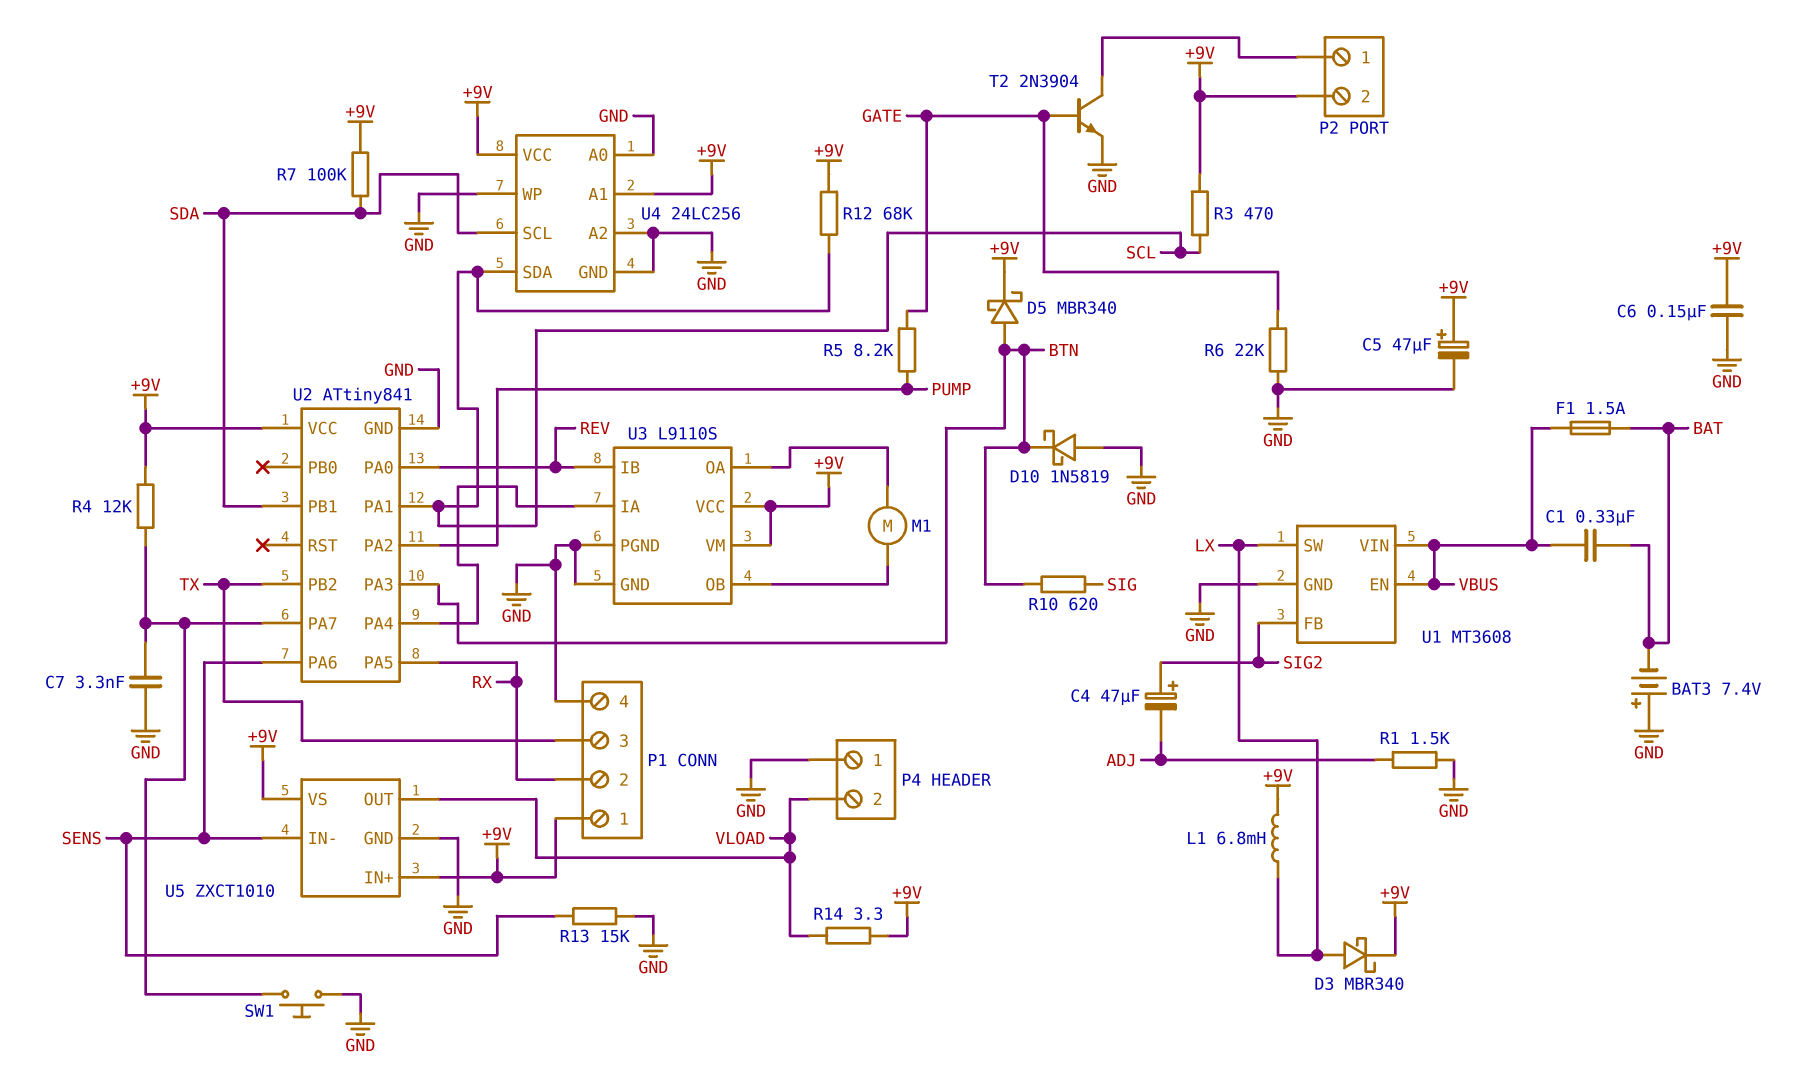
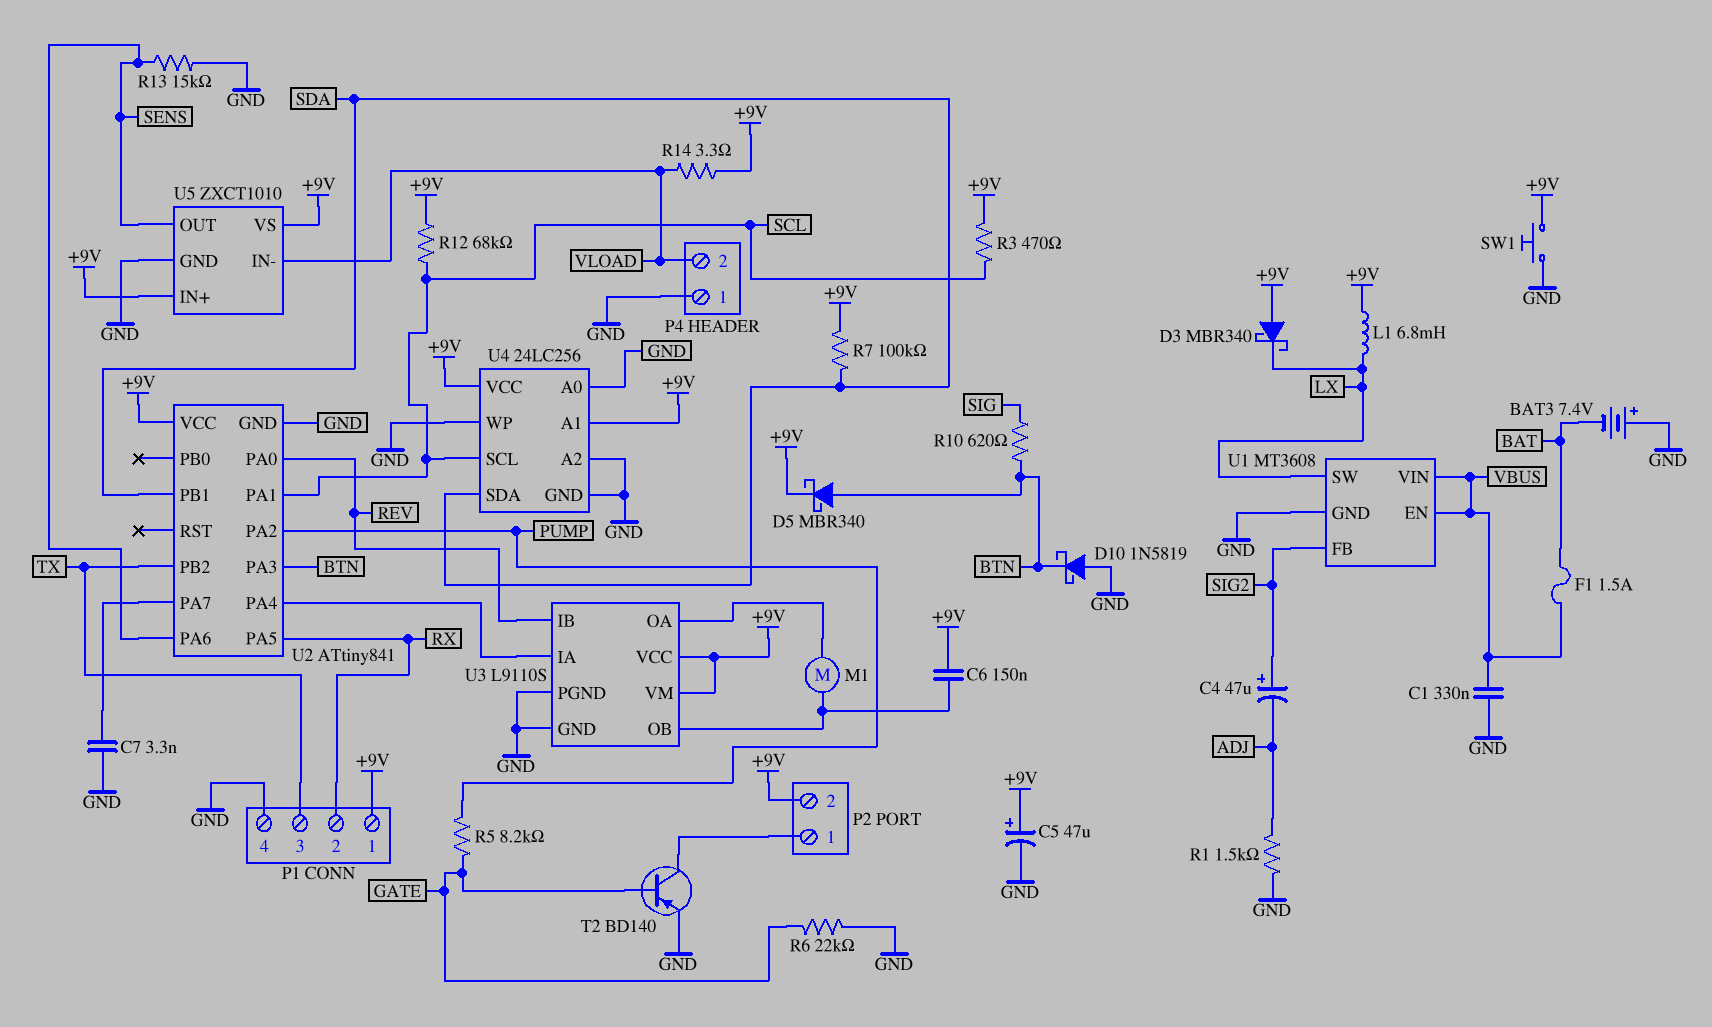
C1: 330nF (BAT, VBUS) -> 330nF (GND, VBUS)
C6: 150nF (+9V, GND) -> 150nF (+9V, U3/OB)
D3: schottky MBR340 (A LX, K +9V) -> schottky MBR340 (A +9V, K LX)
R4: 12k (+9V, U2/PA7) -> none
SW1: button (GND, U2/PA7) -> button (+9V, GND)
T2: NPN 2N3904 (B GATE, C P2/1, E GND) -> PNP BD140 (B GATE, C P2/1, E GND)
U4 pin SCL: SDA -> SCL
U4 pin SDA: SCL -> SDA
U5 pin IN-: SENS -> VLOAD
U5 pin OUT: VLOAD -> SENS

